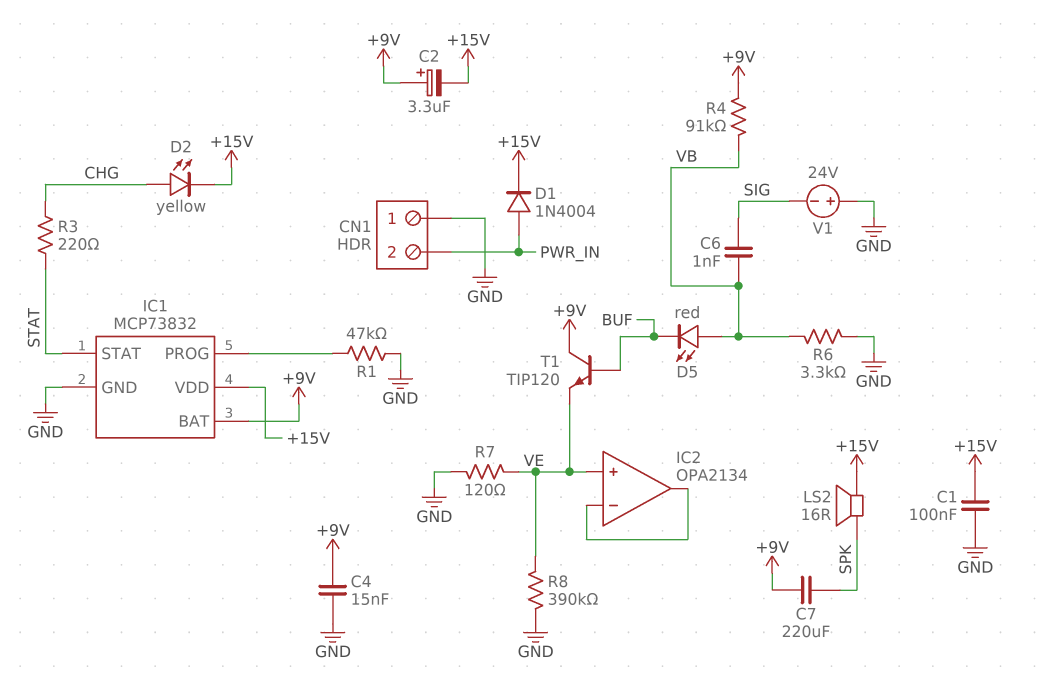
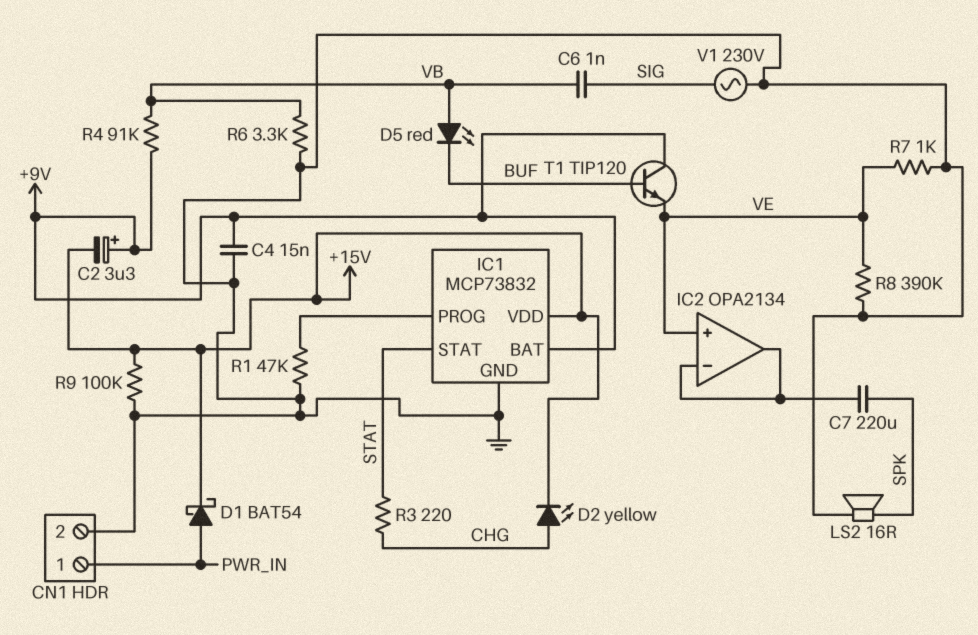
C1: 100nF (+15V, GND) -> none
C7: 220uF (+9V, SPK) -> 220uF (IC2/in-, SPK)
CN1 pin 1: GND -> PWR_IN
CN1 pin 2: PWR_IN -> GND
D1: diode 1N4004 (A PWR_IN, K +15V) -> schottky BAT54 (A PWR_IN, K +15V)
LS2: speaker 16R (+15V, SPK) -> speaker 16R (GND, SPK)
R7: 120 (GND, VE) -> 1k (GND, VE)
R9: none -> 100k (+15V, GND)
V1: 24V (plus GND, minus SIG) -> AC 230V (GND, SIG)

